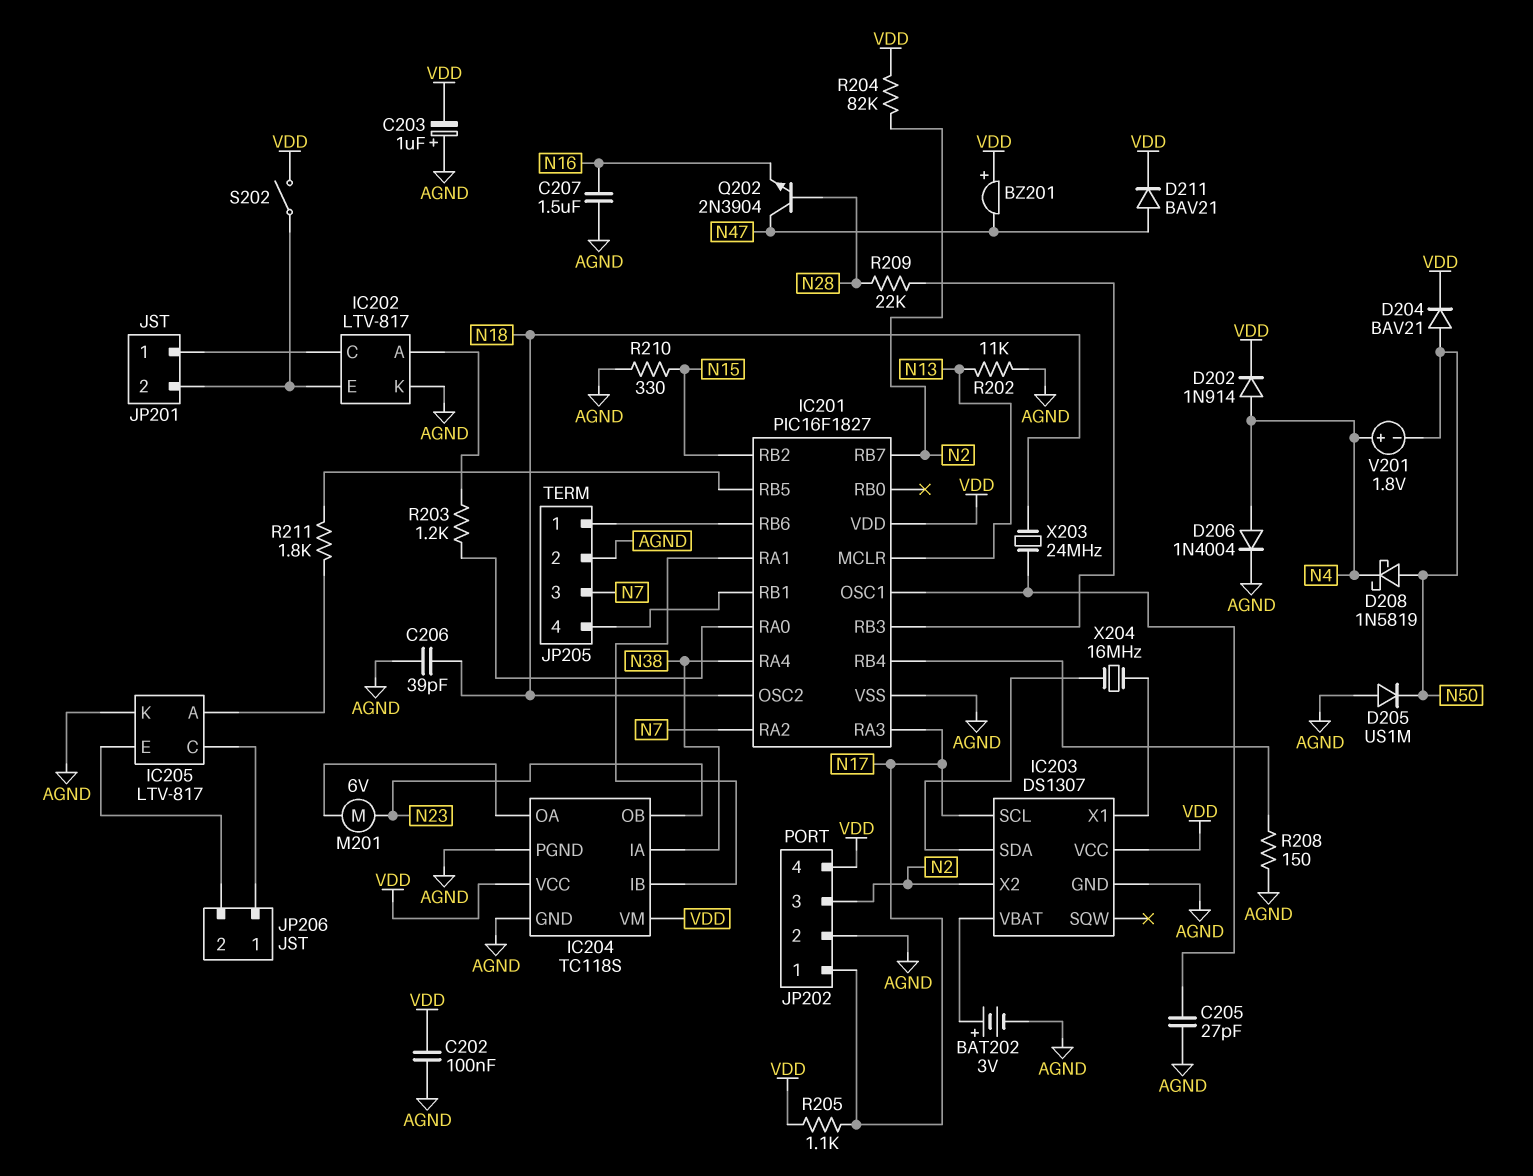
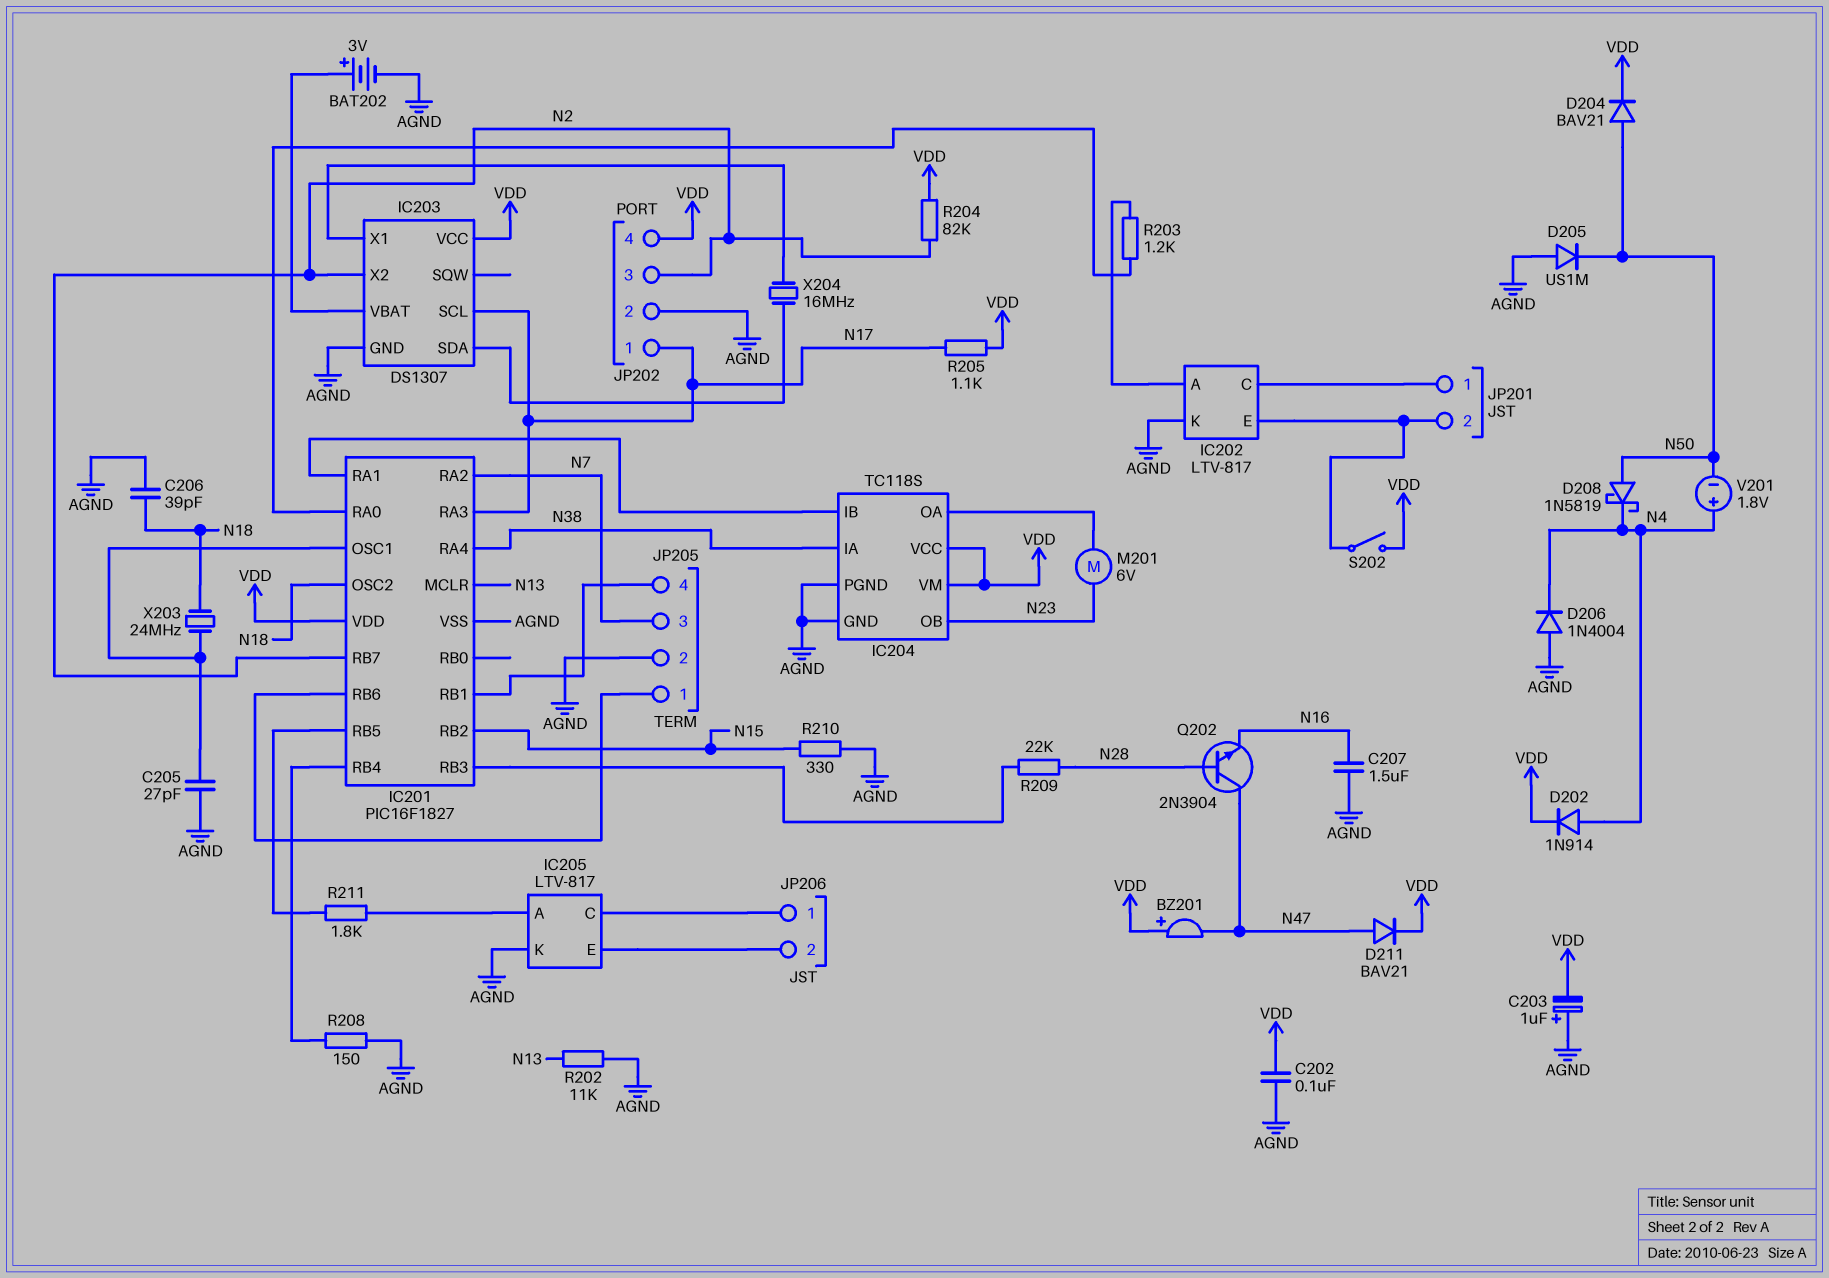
D206: diode 1N4004 (A N4, K AGND) -> diode 1N4004 (A AGND, K N4)

